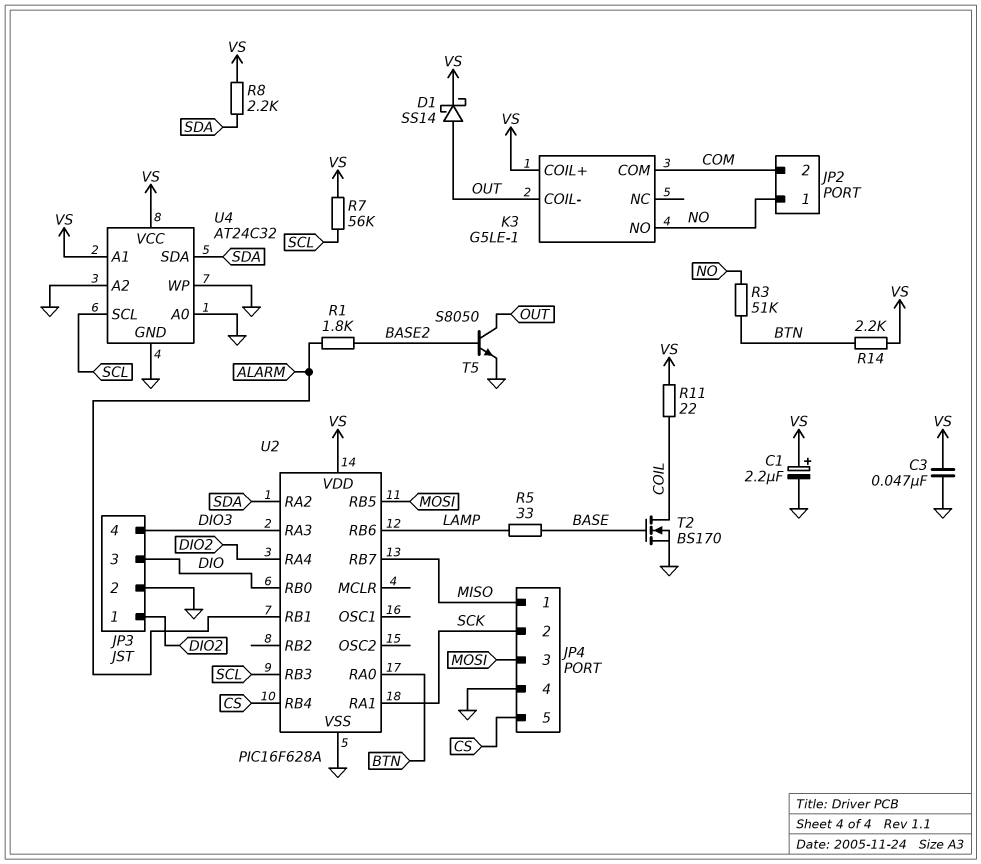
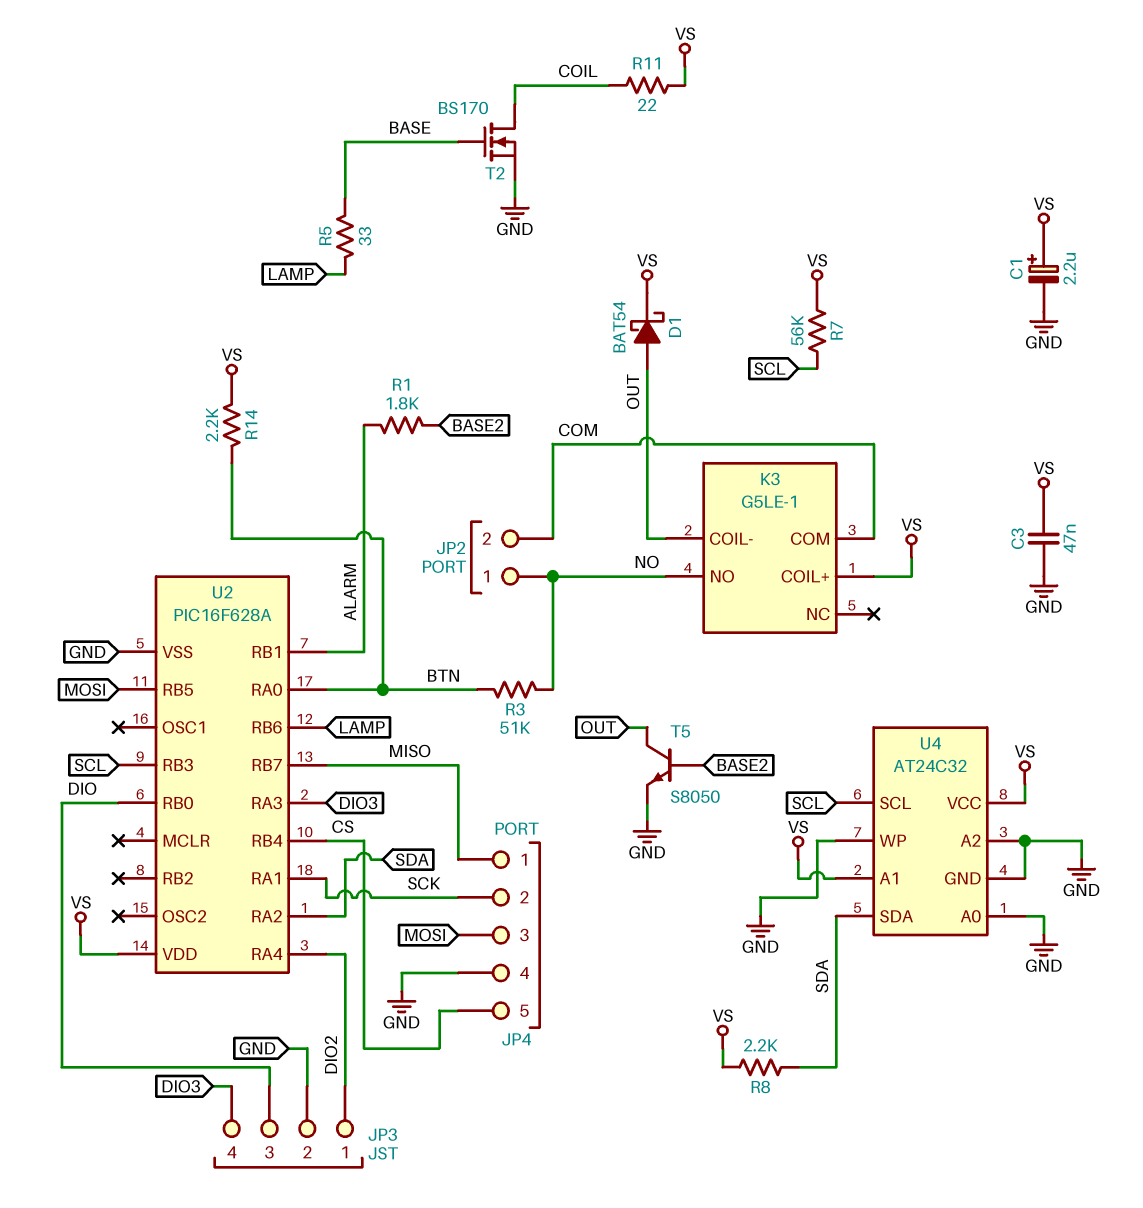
D1: schottky SS14 (A OUT, K VS) -> schottky BAT54 (A OUT, K VS)

